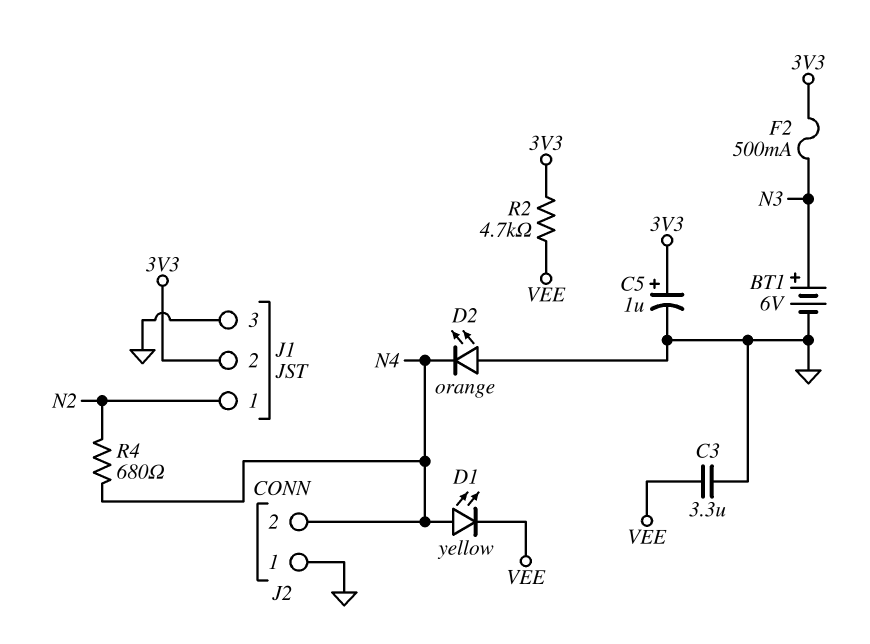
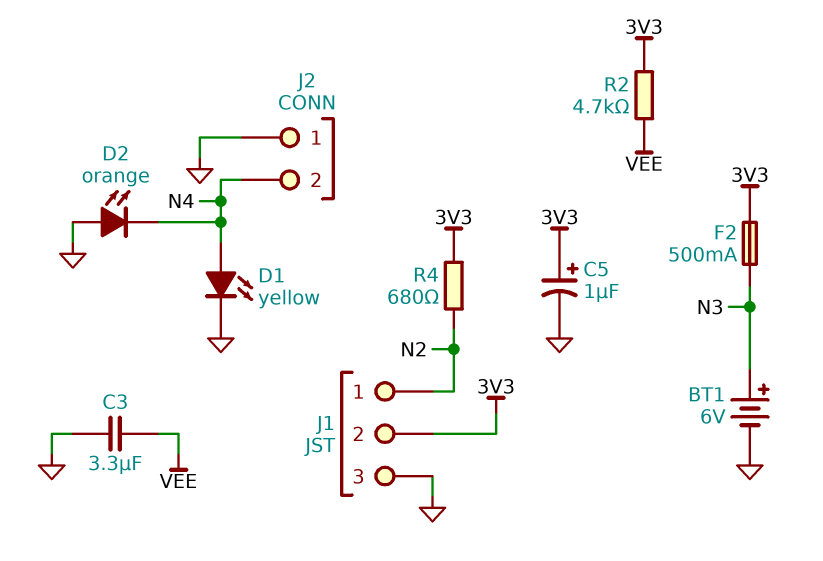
D1: LED yellow (A N4, K VEE) -> LED yellow (A N4, K GND)
R4: 680 (N2, N4) -> 680 (3V3, N2)

